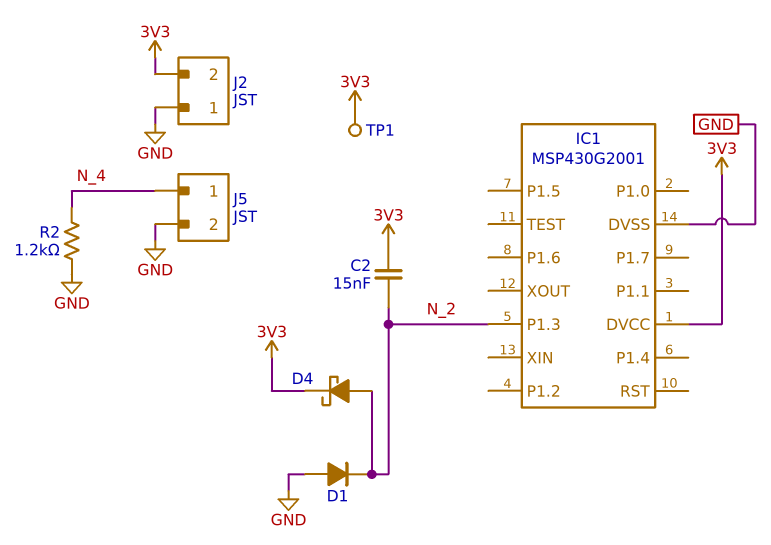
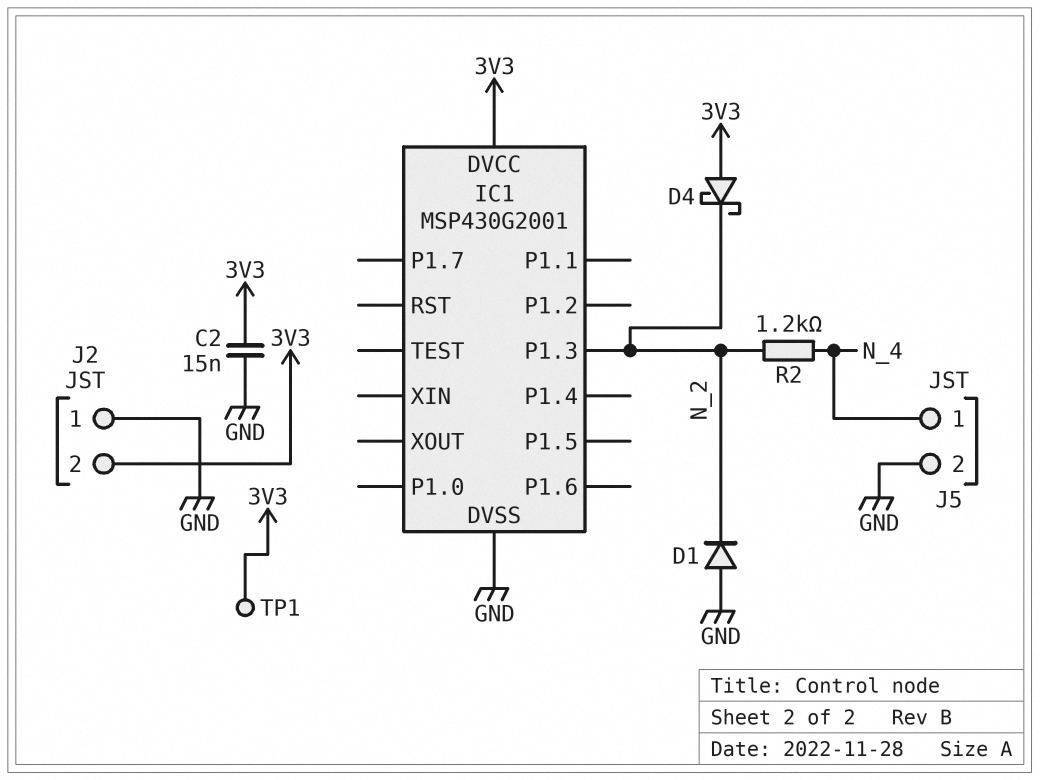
C2: 15nF (3V3, N_2) -> 15nF (3V3, GND)
D4: schottky (A N_2, K 3V3) -> schottky (A 3V3, K N_2)
R2: 1.2k (GND, N_4) -> 1.2k (N_2, N_4)

